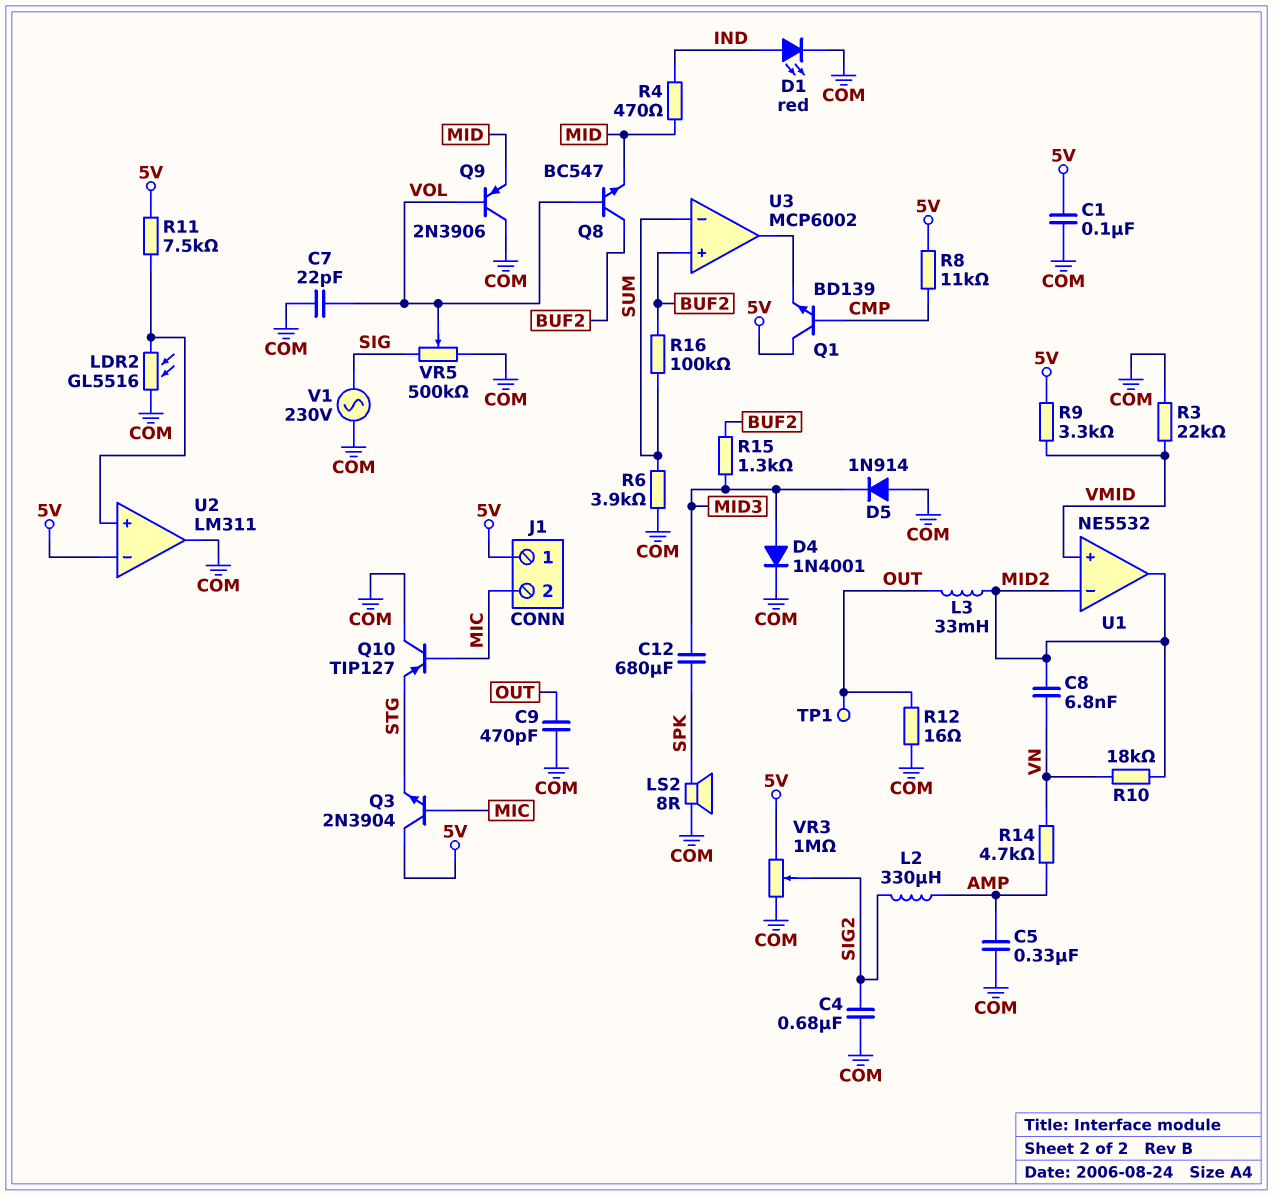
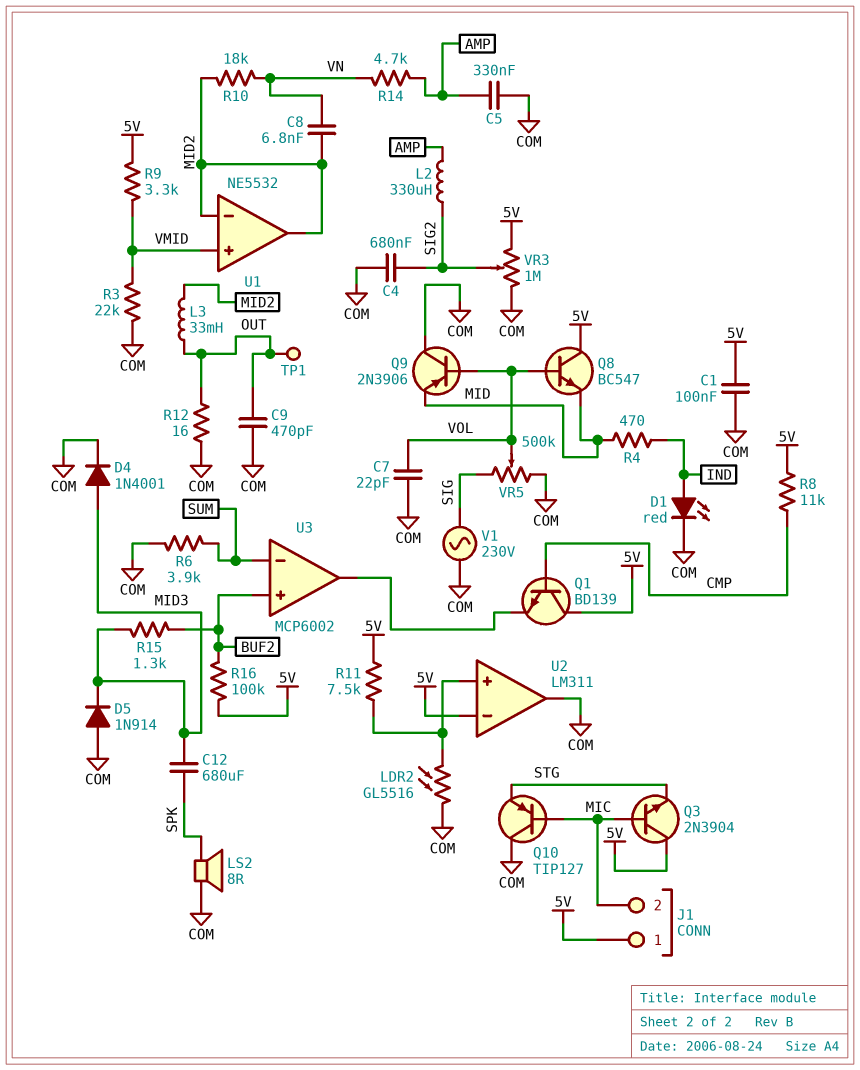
Q8: NPN BC547 (B VOL, C BUF2, E MID) -> NPN BC547 (B VOL, C 5V, E MID)
R16: 100k (BUF2, SUM) -> 100k (5V, BUF2)

